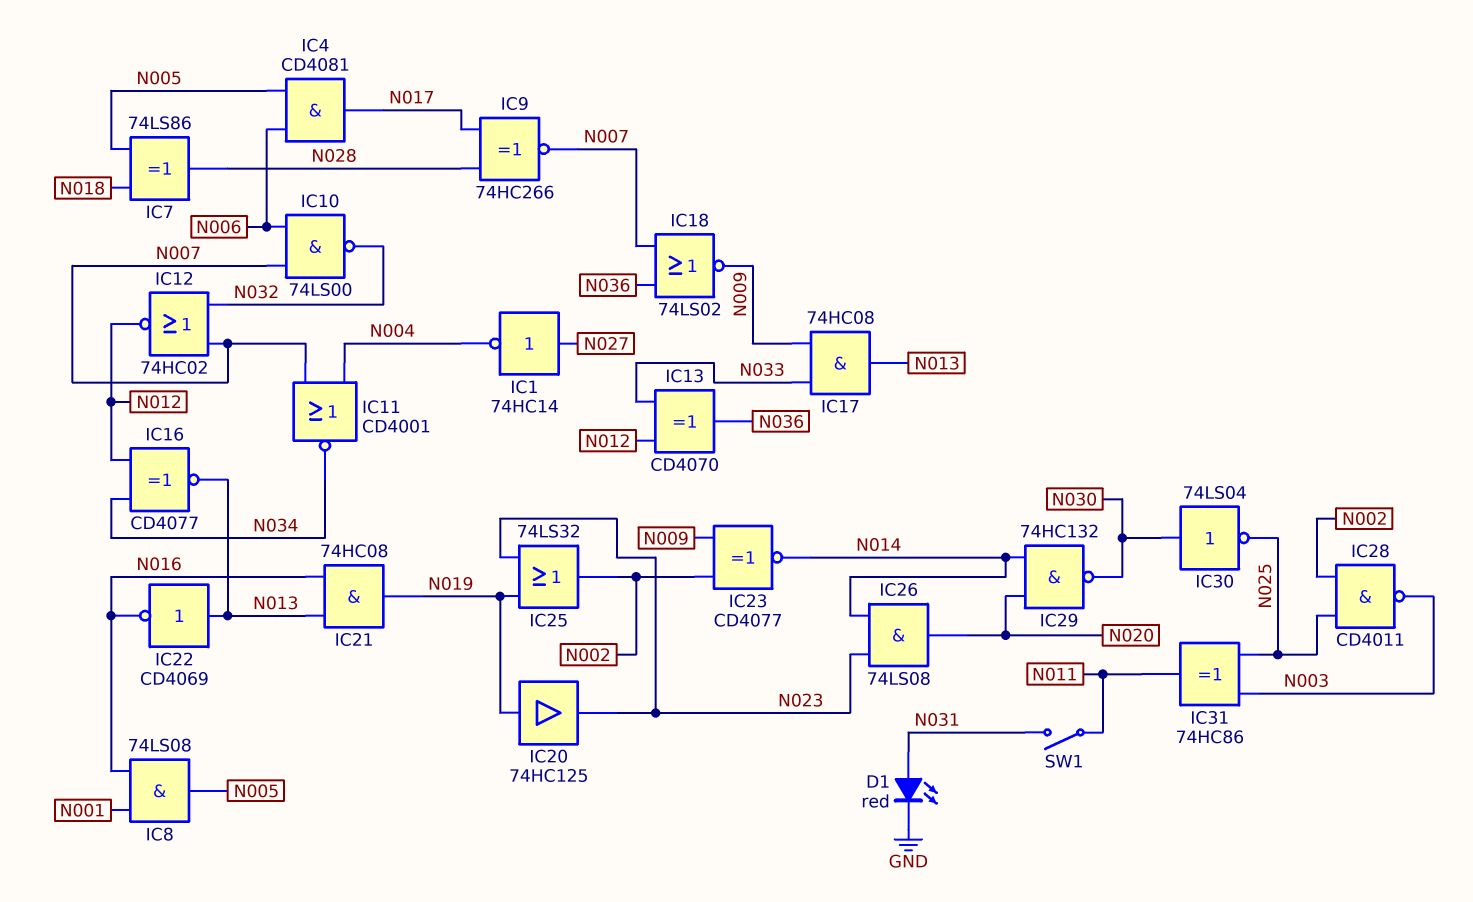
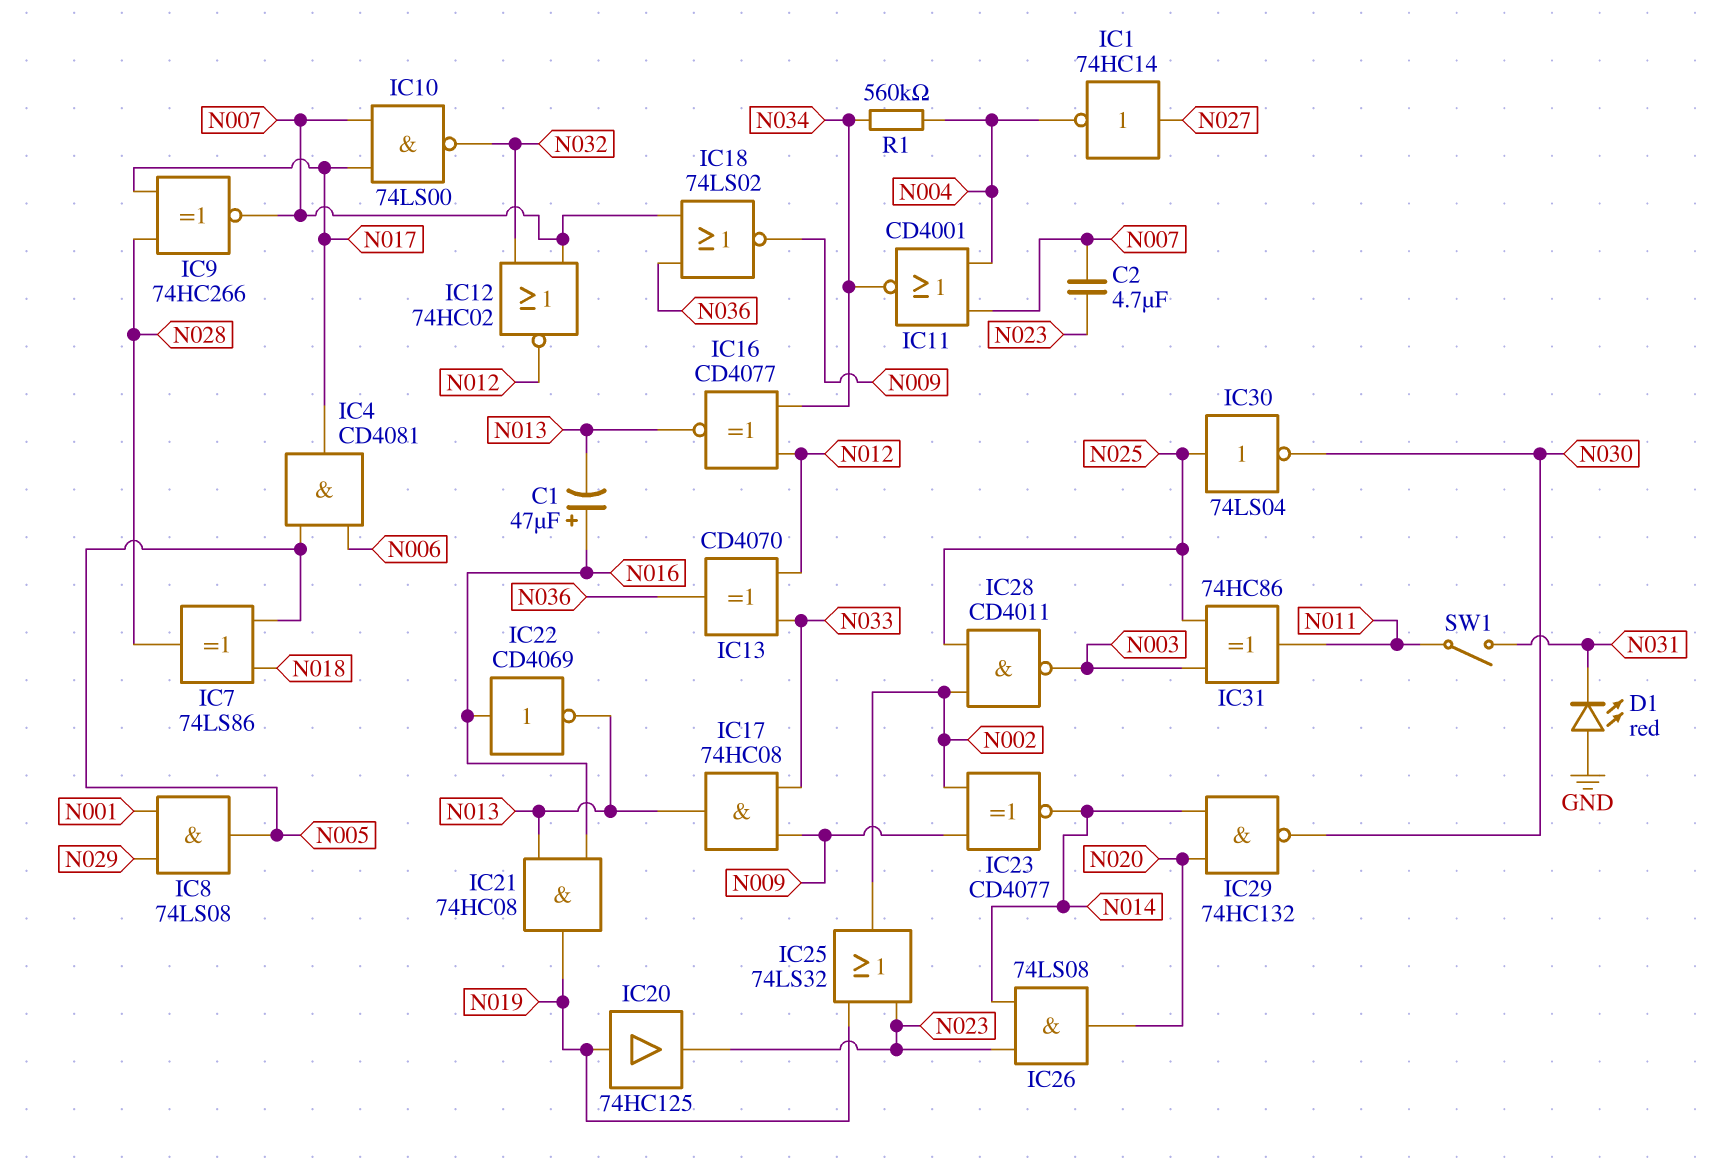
C1: none -> 47uF (plus N016, minus N013)
C2: none -> 4.7uF (N007, N023)
D1: LED red (A N031, K GND) -> LED red (A GND, K N031)
IC8: AND 74LS08 (in N001, in N016, out N005) -> AND 74LS08 (in N001, in N029, out N005)
IC10: NAND 74LS00 (in N006, in N007, out N032) -> NAND 74LS00 (in N007, in N017, out N032)
IC22: NOT CD4069 (in N013, out N016) -> NOT CD4069 (in N016, out N013)
IC30: NOT 74LS04 (in N030, out N025) -> NOT 74LS04 (in N025, out N030)
R1: none -> 560k (N004, N034)

